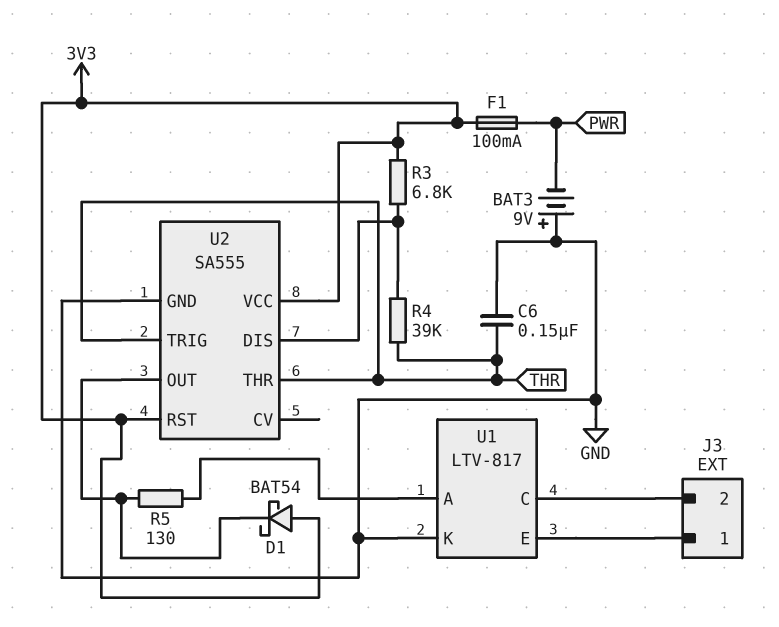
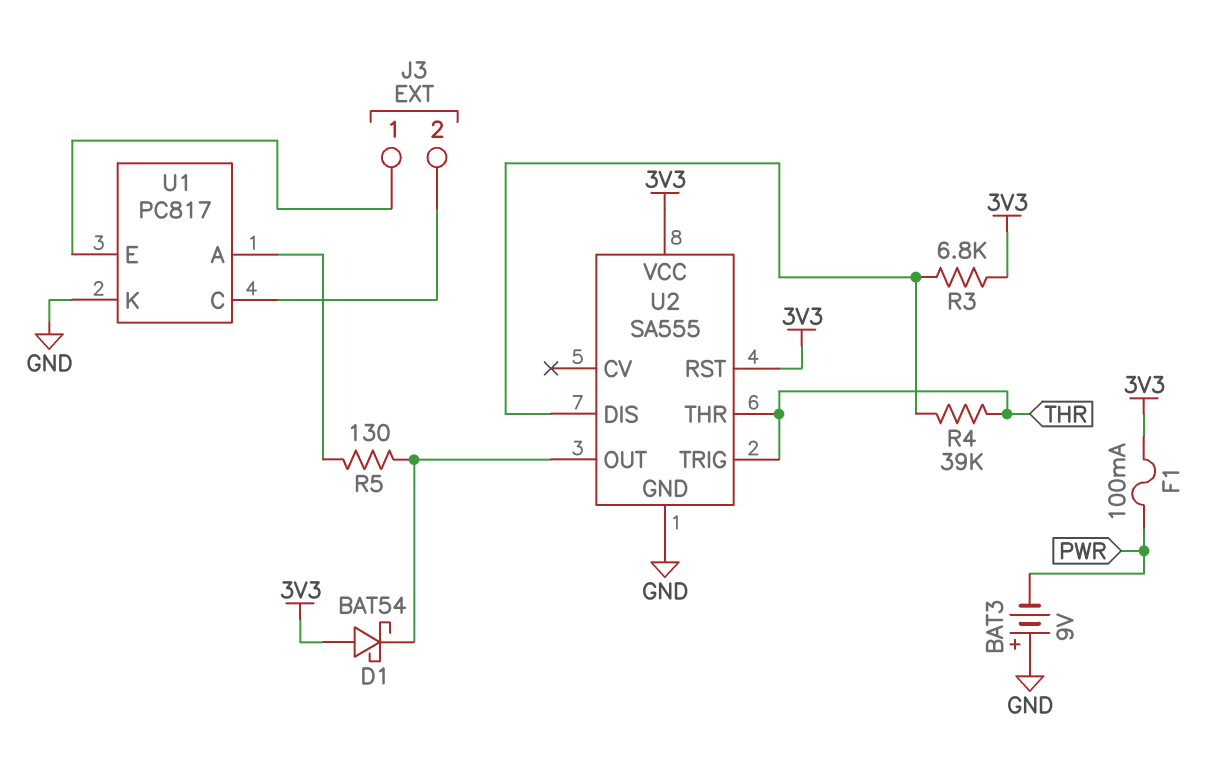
C6: 150nF (GND, THR) -> none
U1: LTV-817 -> PC817

